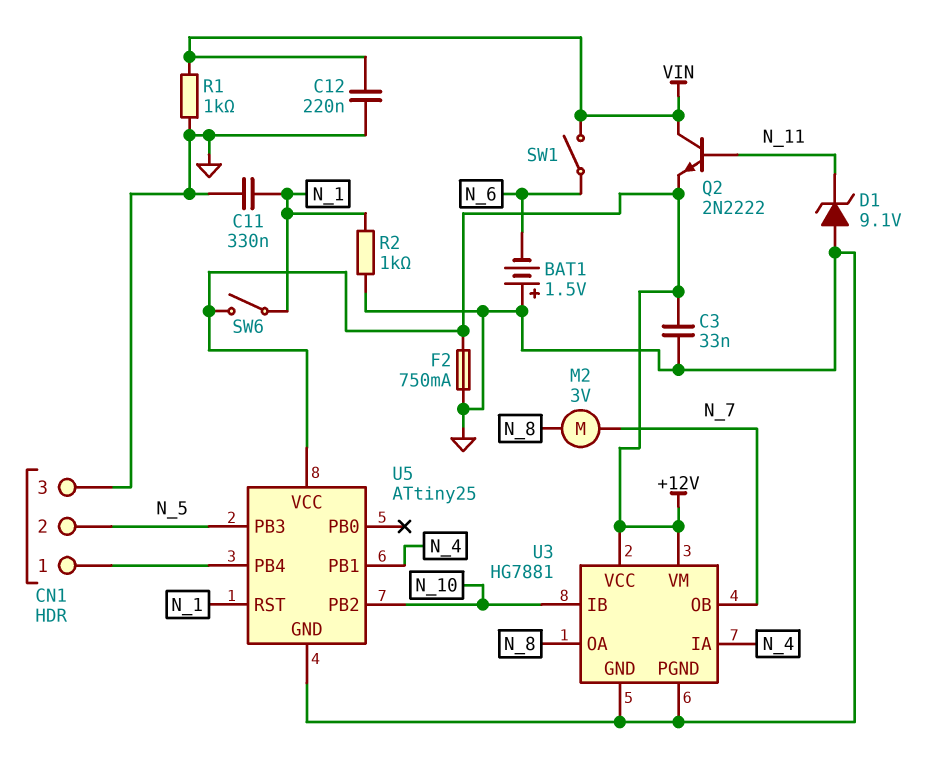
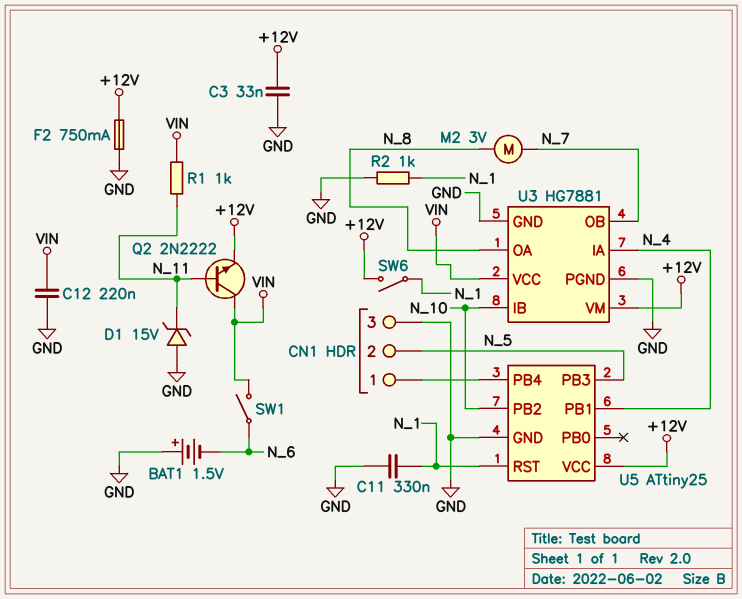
D1: zener 9.1V (A GND, K N_11) -> zener 15V (A GND, K N_11)
R1: 1k (GND, VIN) -> 1k (N_11, VIN)
U3 pin VCC: +12V -> VIN

